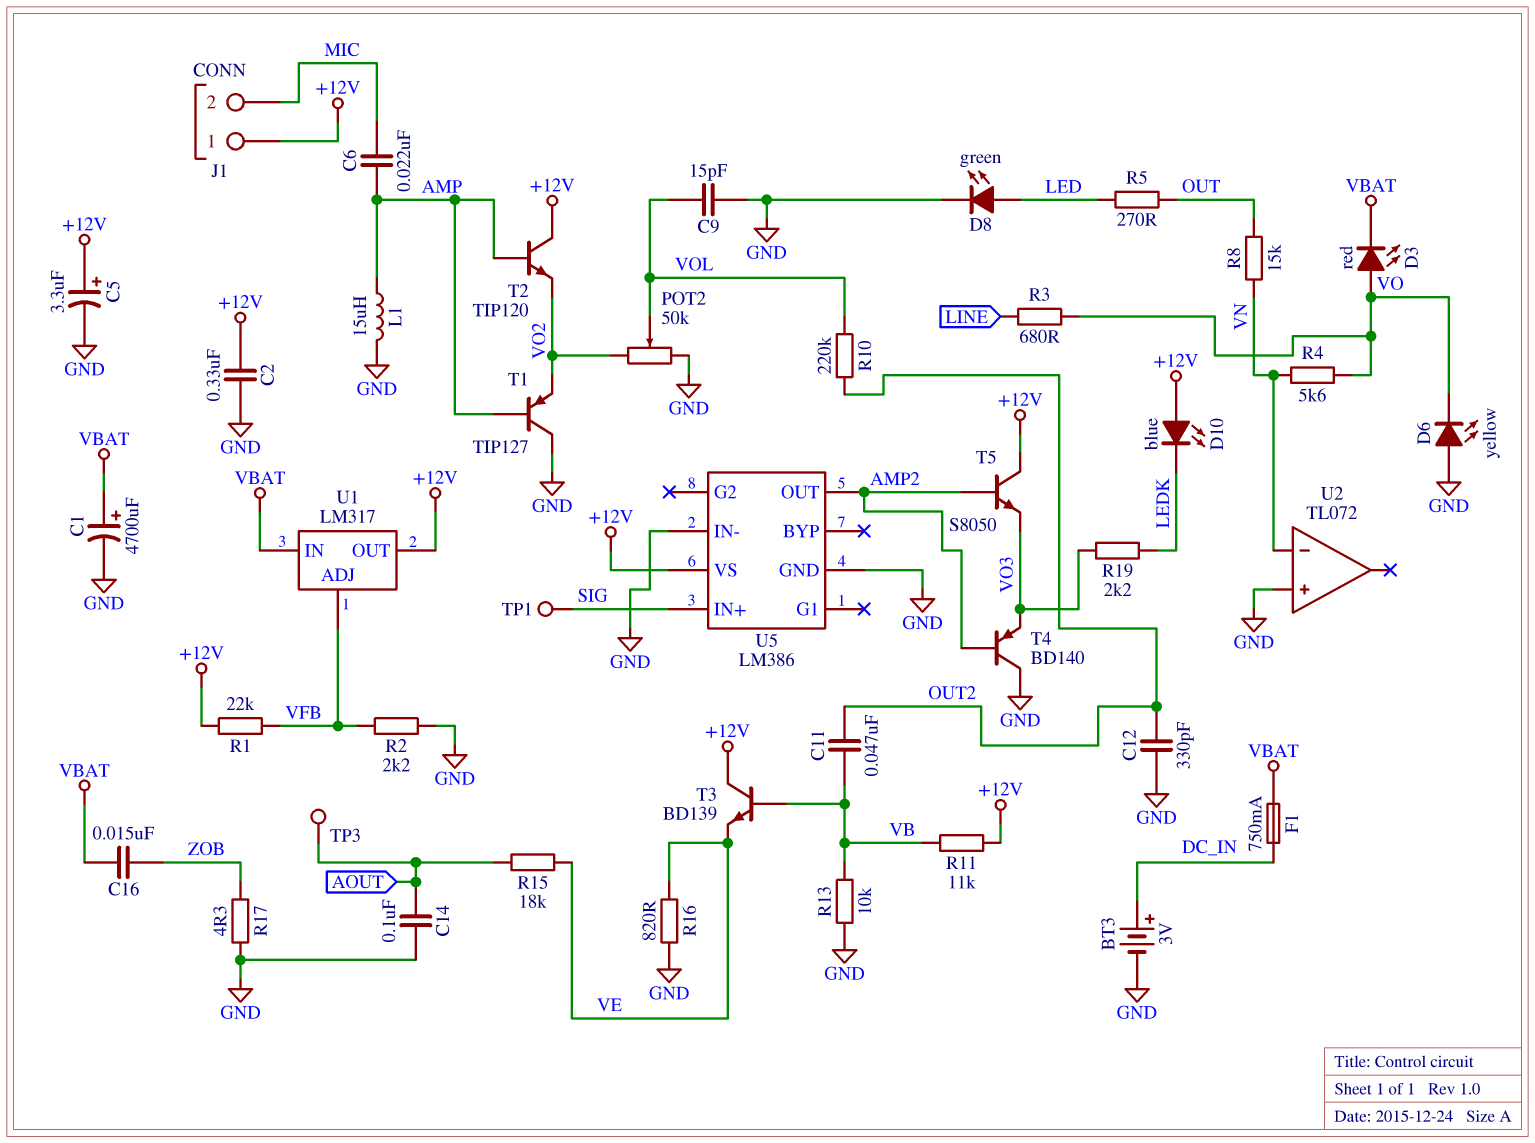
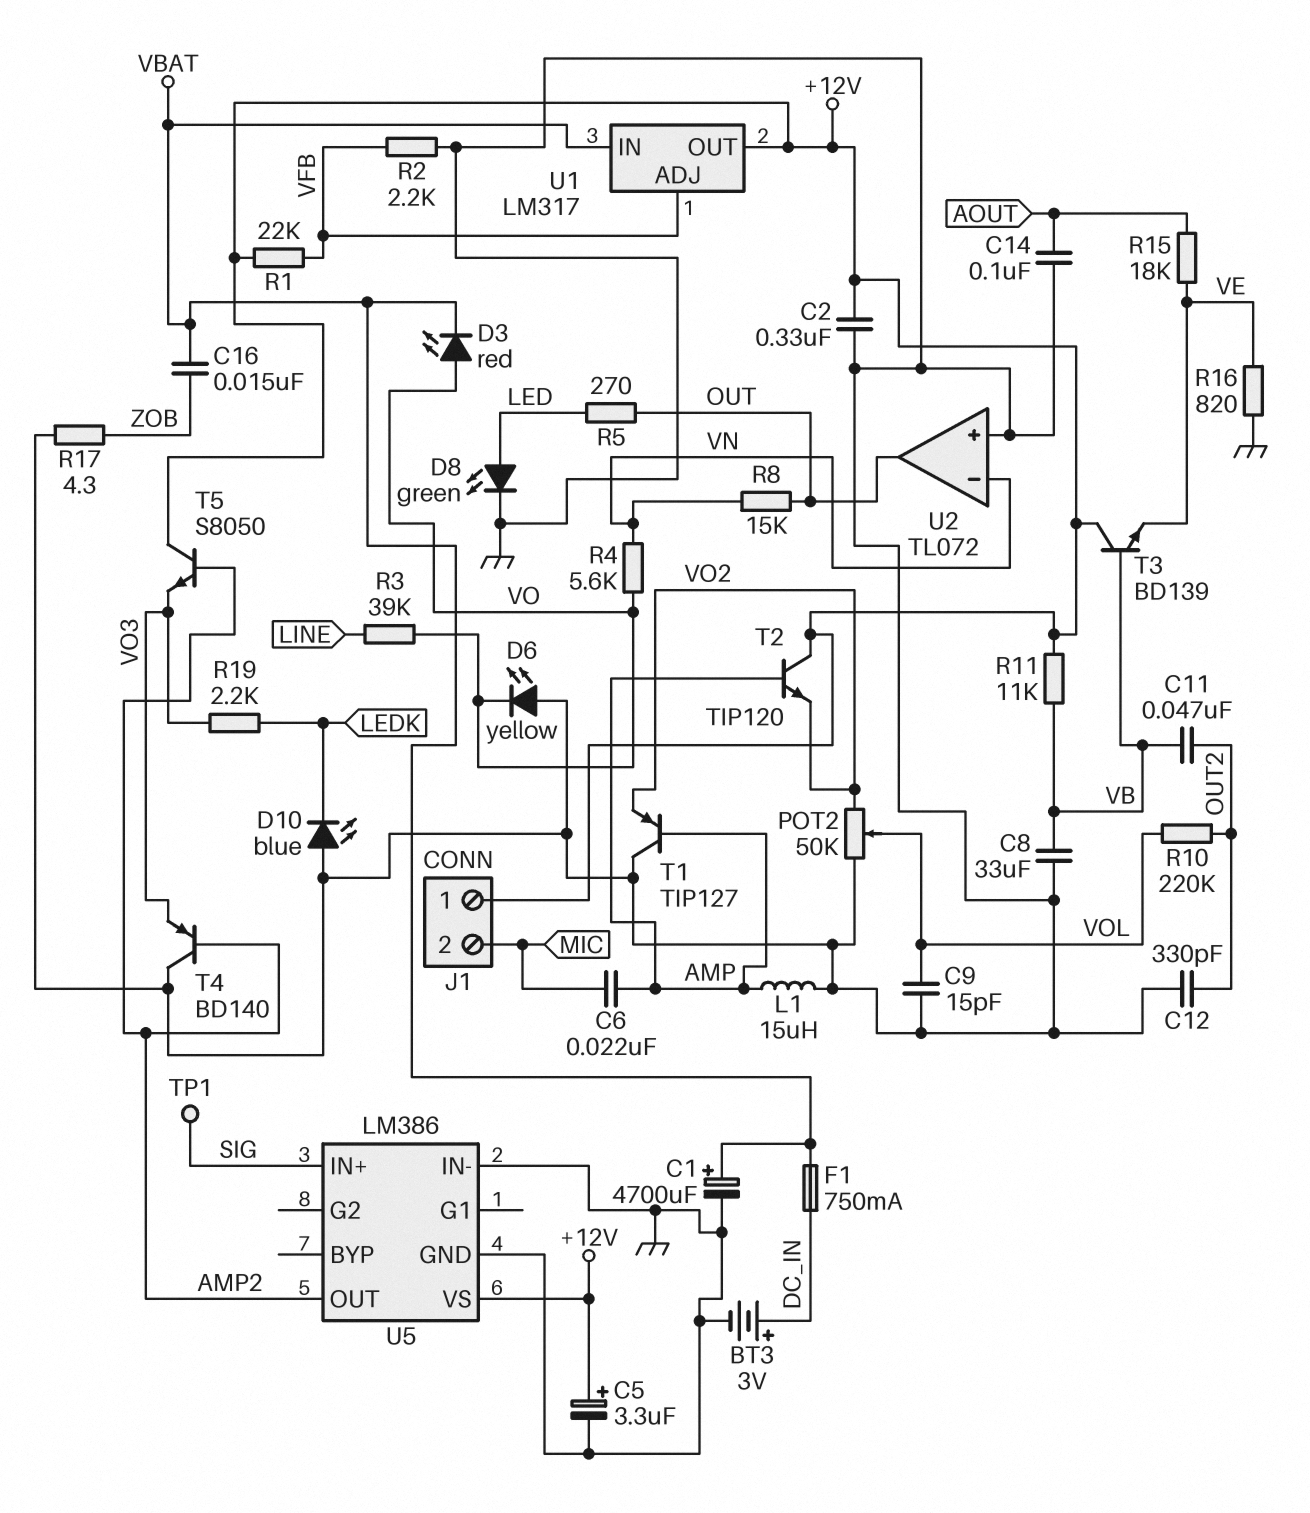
C8: none -> 33uF (GND, VB)
D10: LED blue (A +12V, K LEDK) -> LED blue (A GND, K LEDK)
R3: 680 (LINE, VO) -> 39k (LINE, VO)
R13: 10k (GND, VB) -> none
TP3: test point (AOUT) -> none
U2 pin out: none -> OUT

